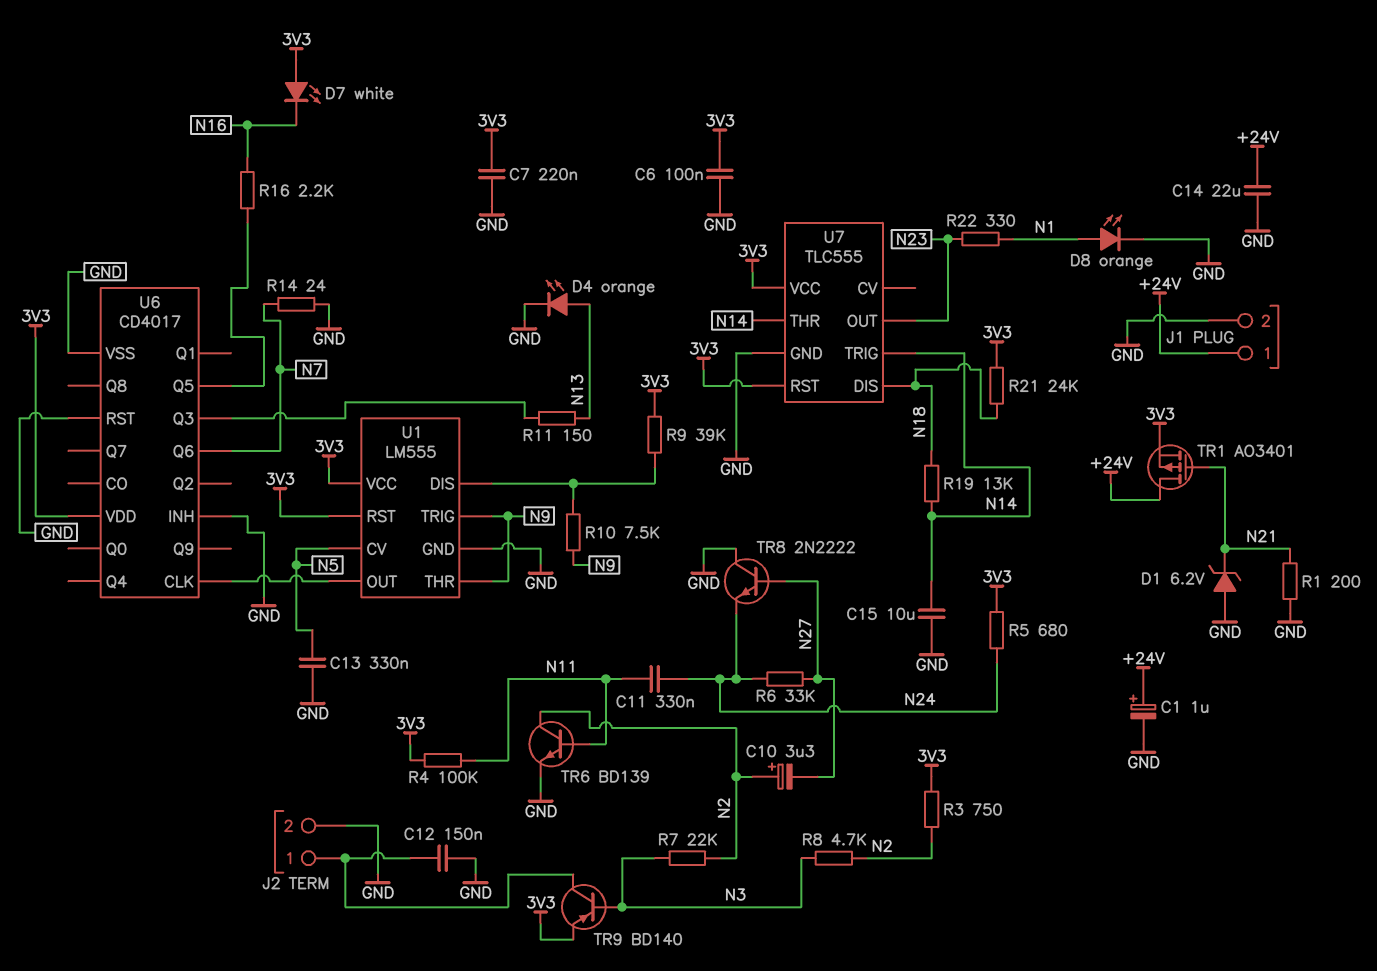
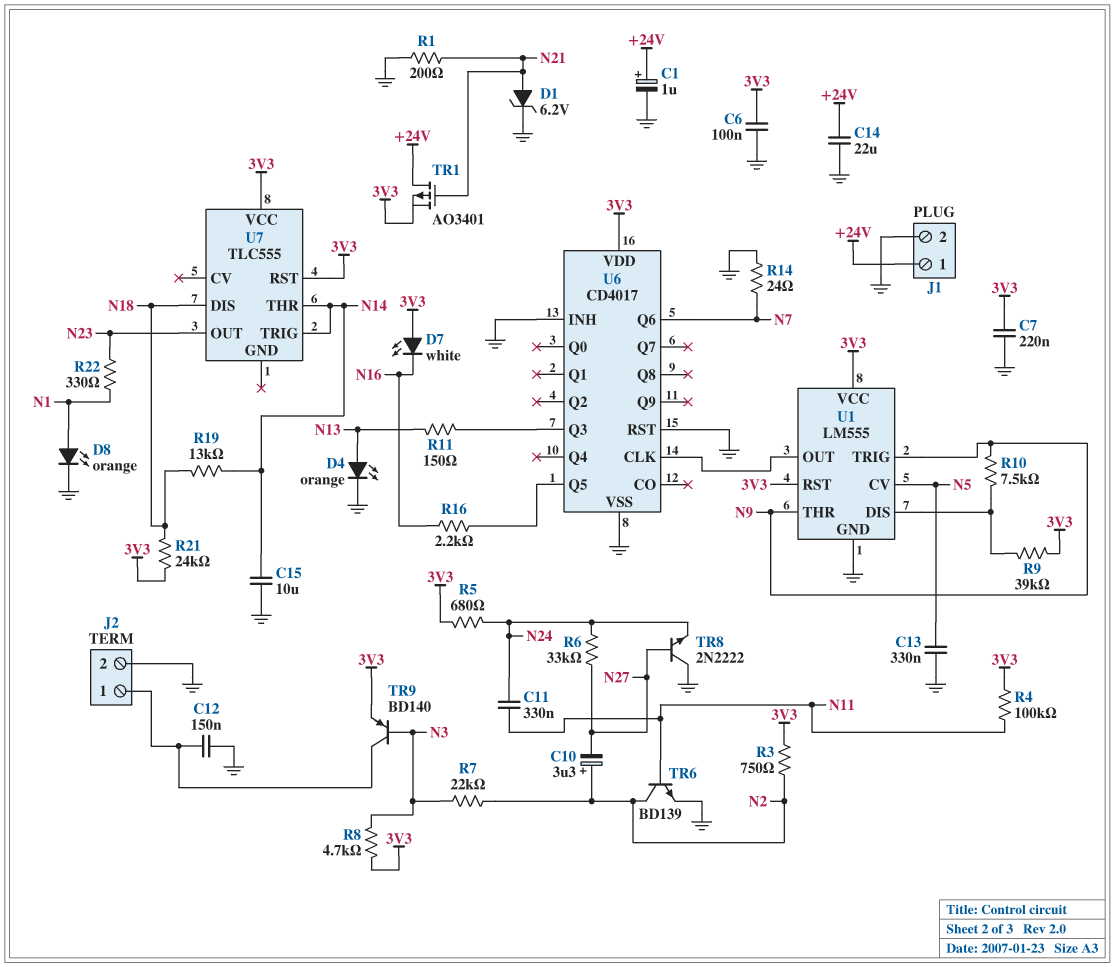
D1: zener 6.2V (A GND, K N21) -> zener 6.2V (A N21, K GND)
R8: 4.7k (N2, N3) -> 4.7k (3V3, N3)
U7 pin GND: GND -> none

